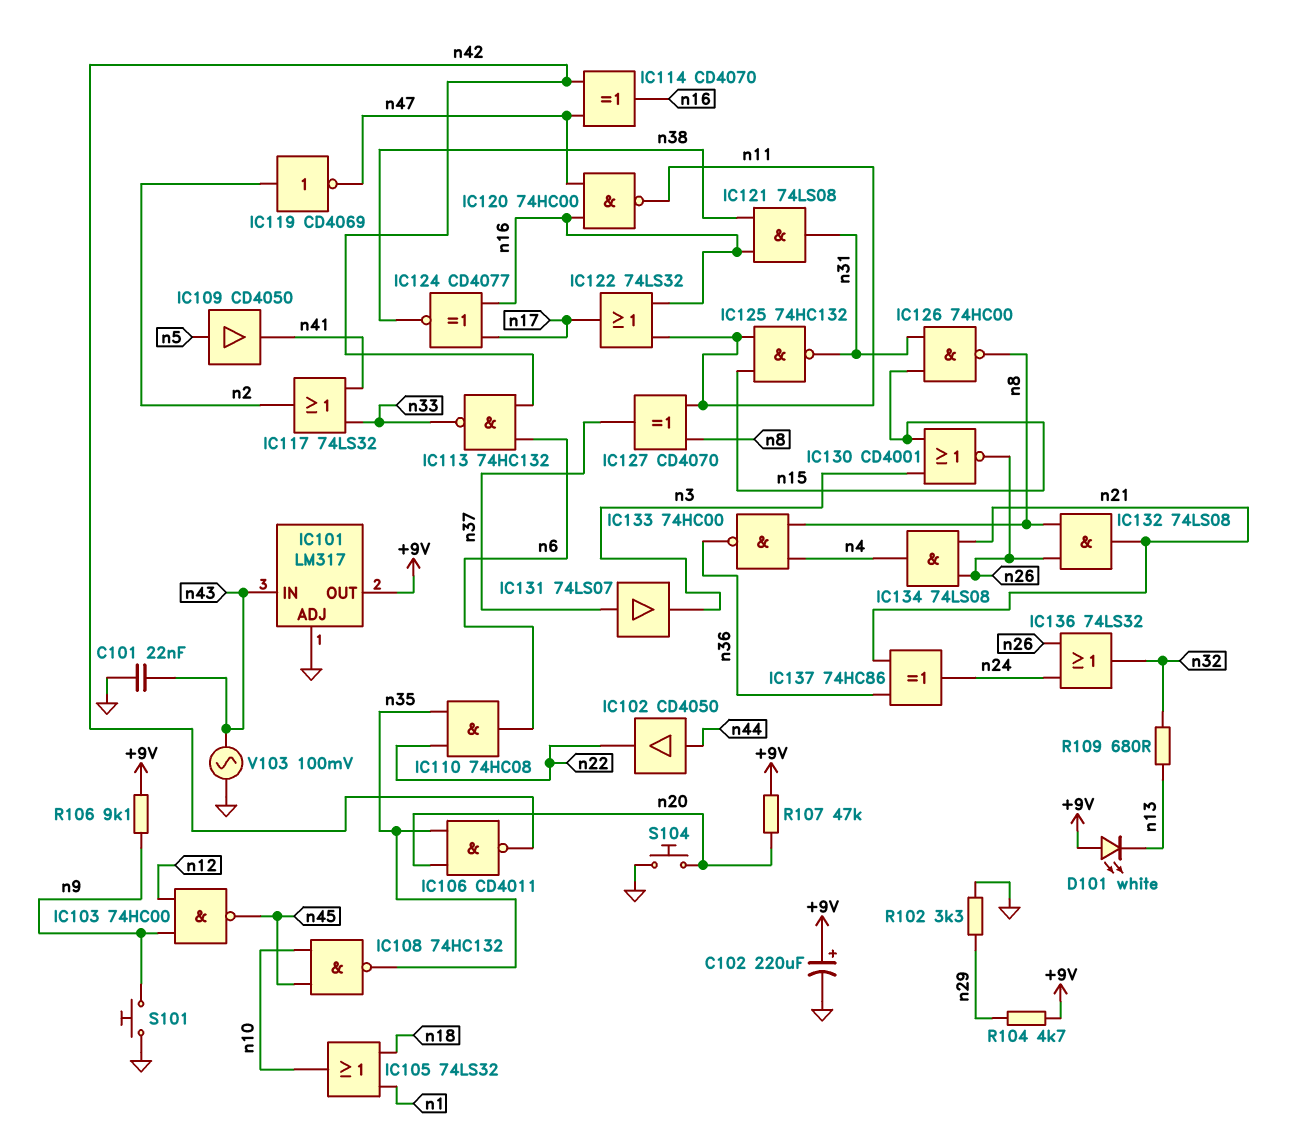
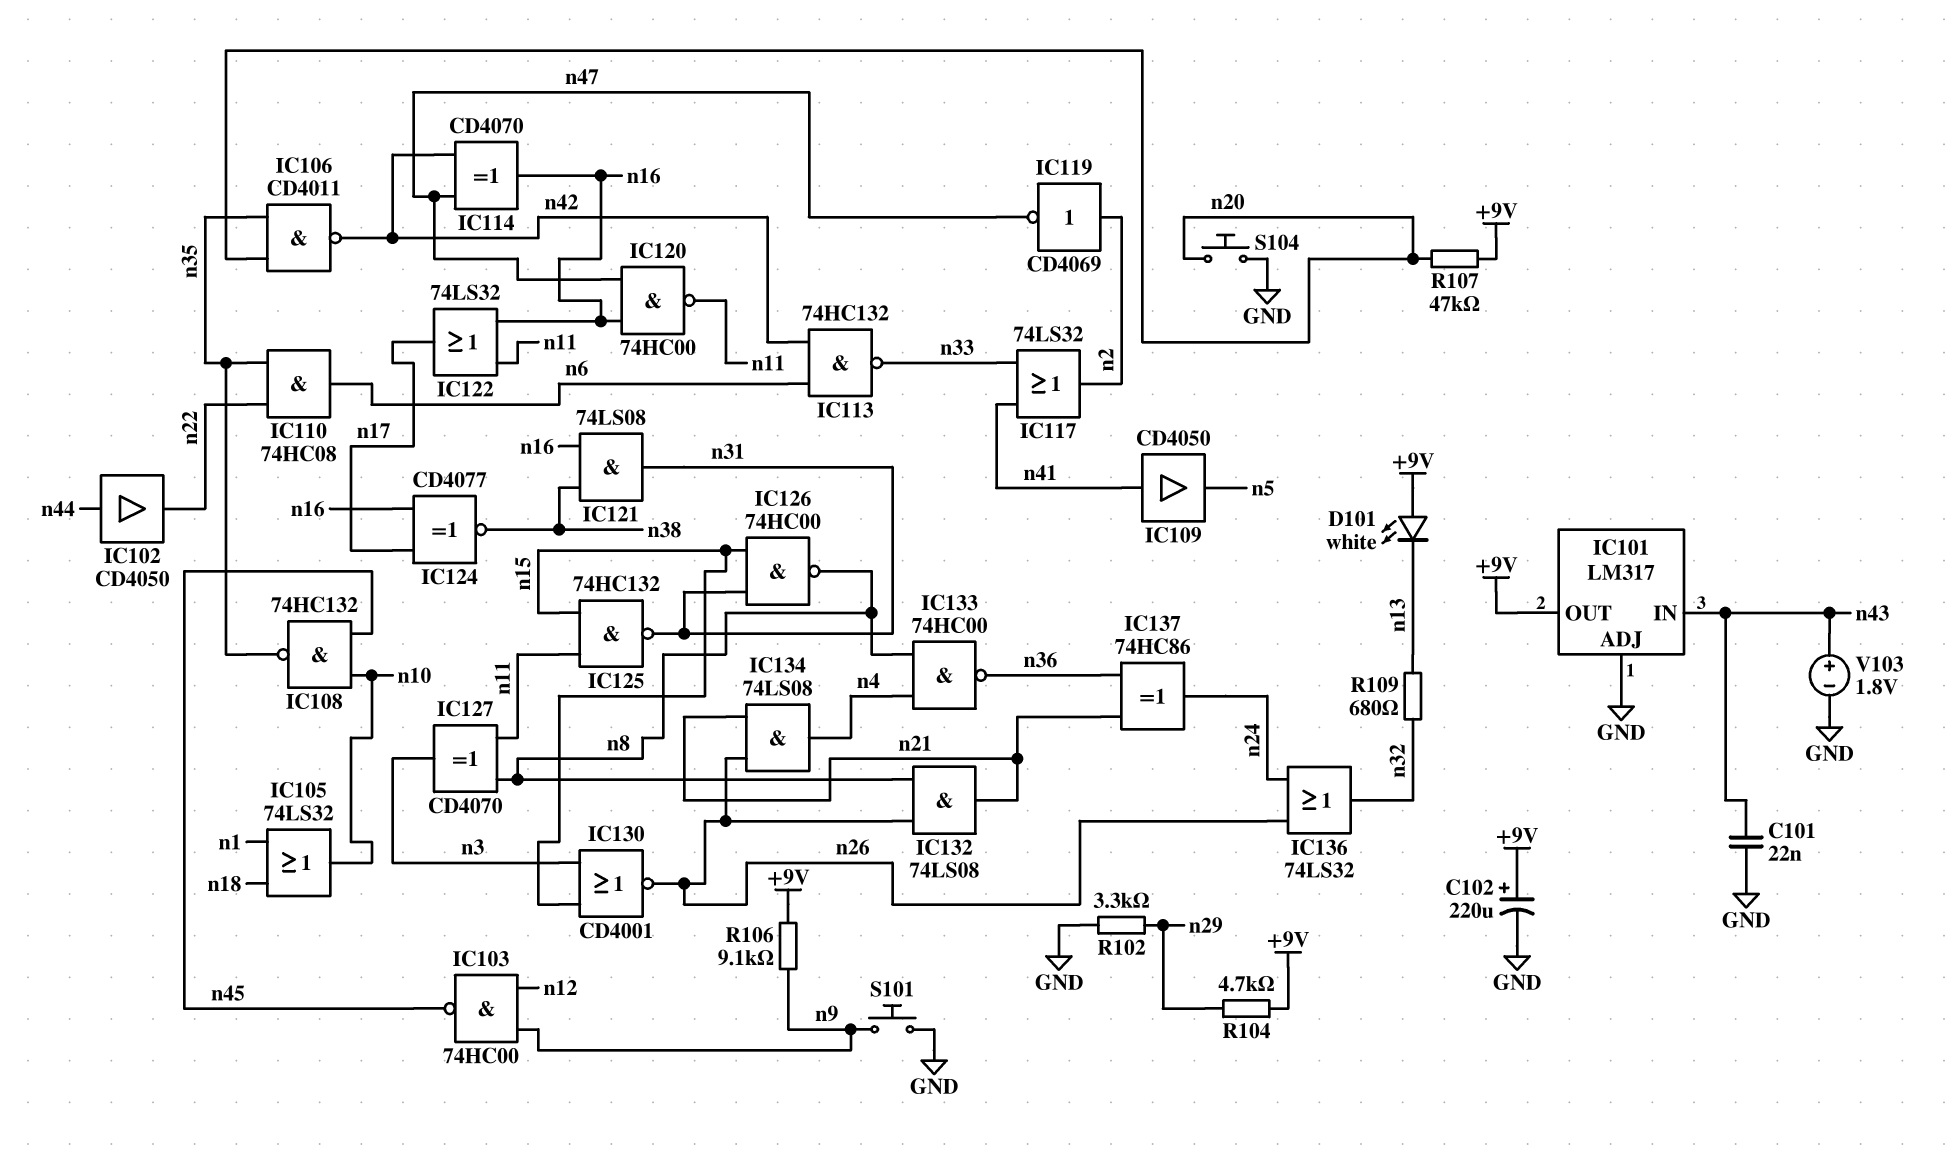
IC109: buffer CD4050 (in n5, out n41) -> buffer CD4050 (in n41, out n5)
IC127: XOR CD4070 (in n8, in n11, out n37) -> XOR CD4070 (in n8, in n11, out n3)
IC131: buffer 74LS07 (in n37, out n3) -> none
V103: AC 100mV (GND, n43) -> 1.8V (plus n43, minus GND)

